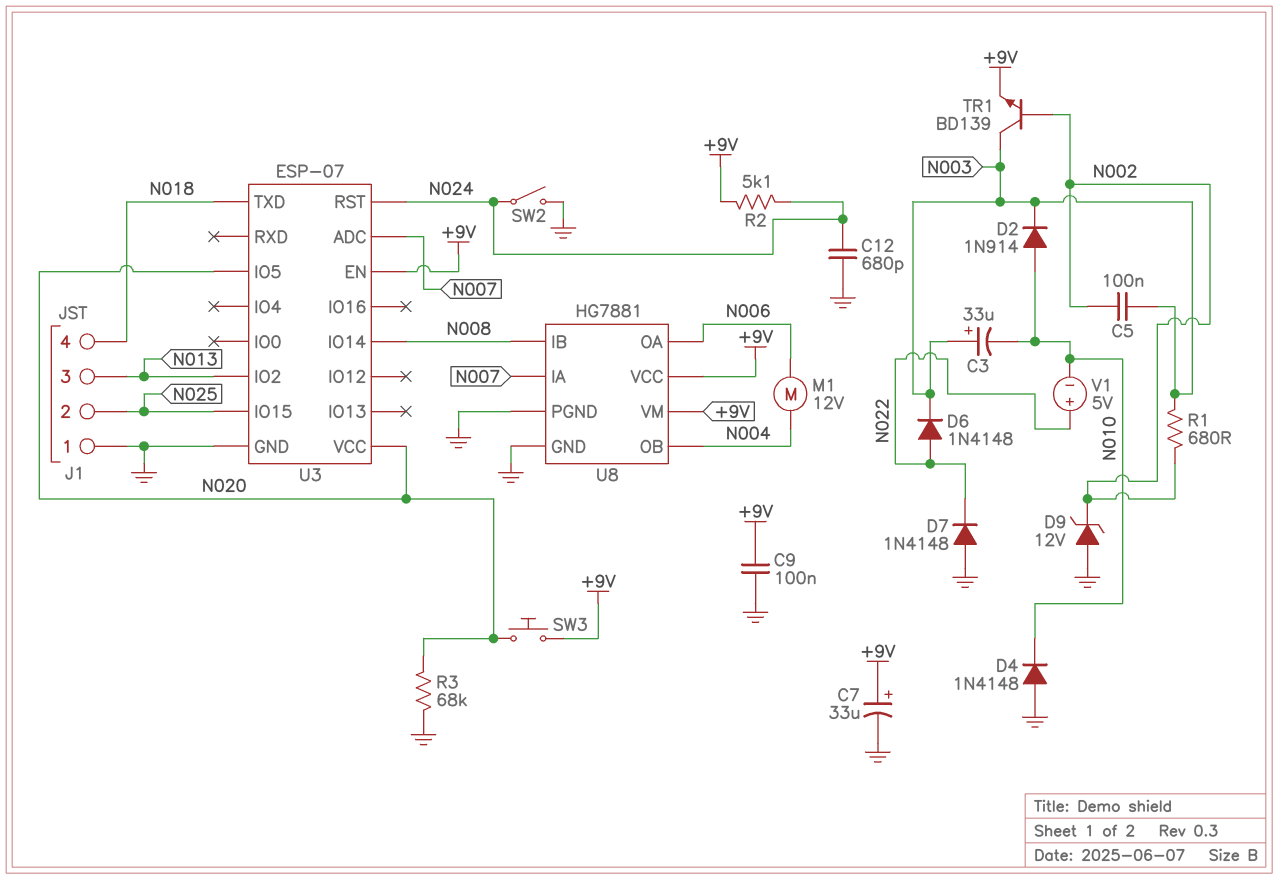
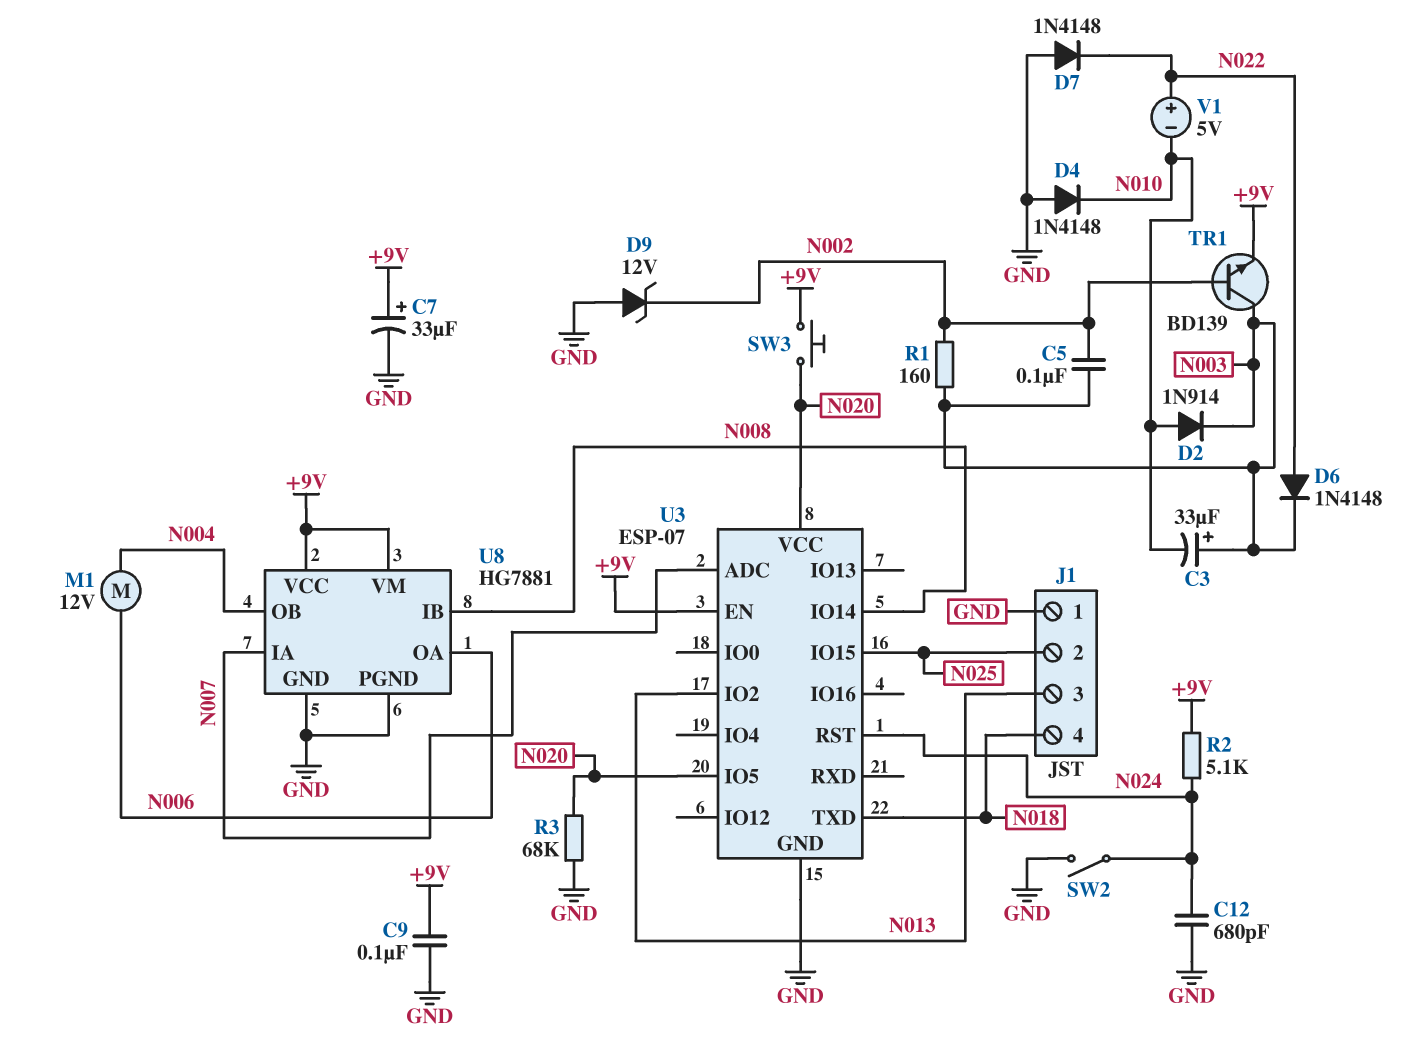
R1: 680 (N002, N003) -> 160 (N002, N003)

